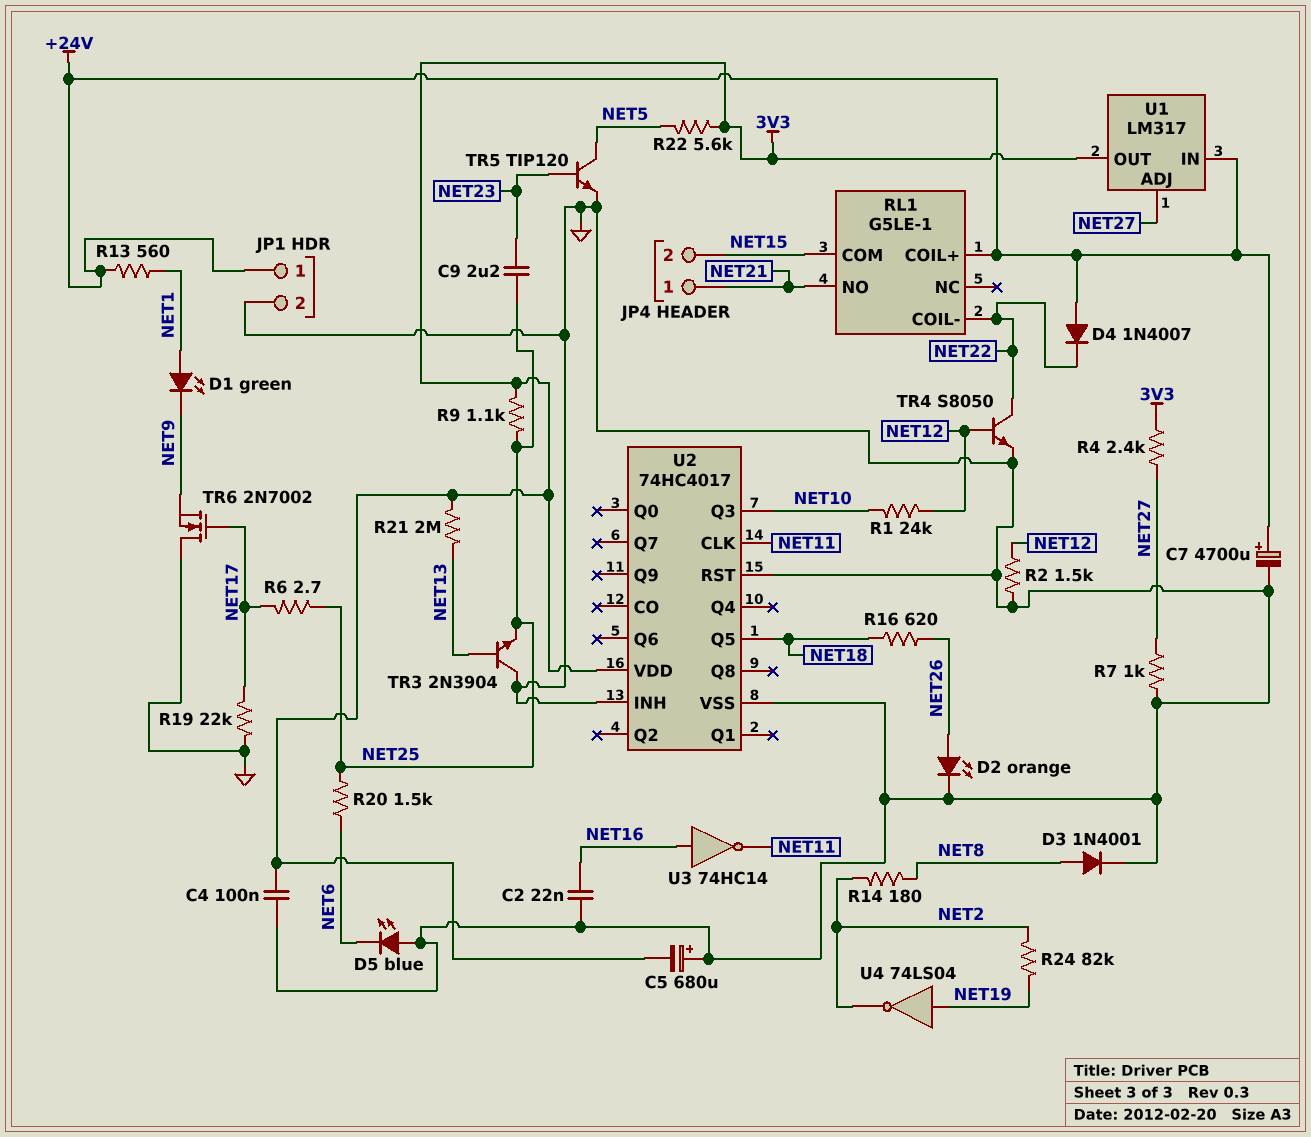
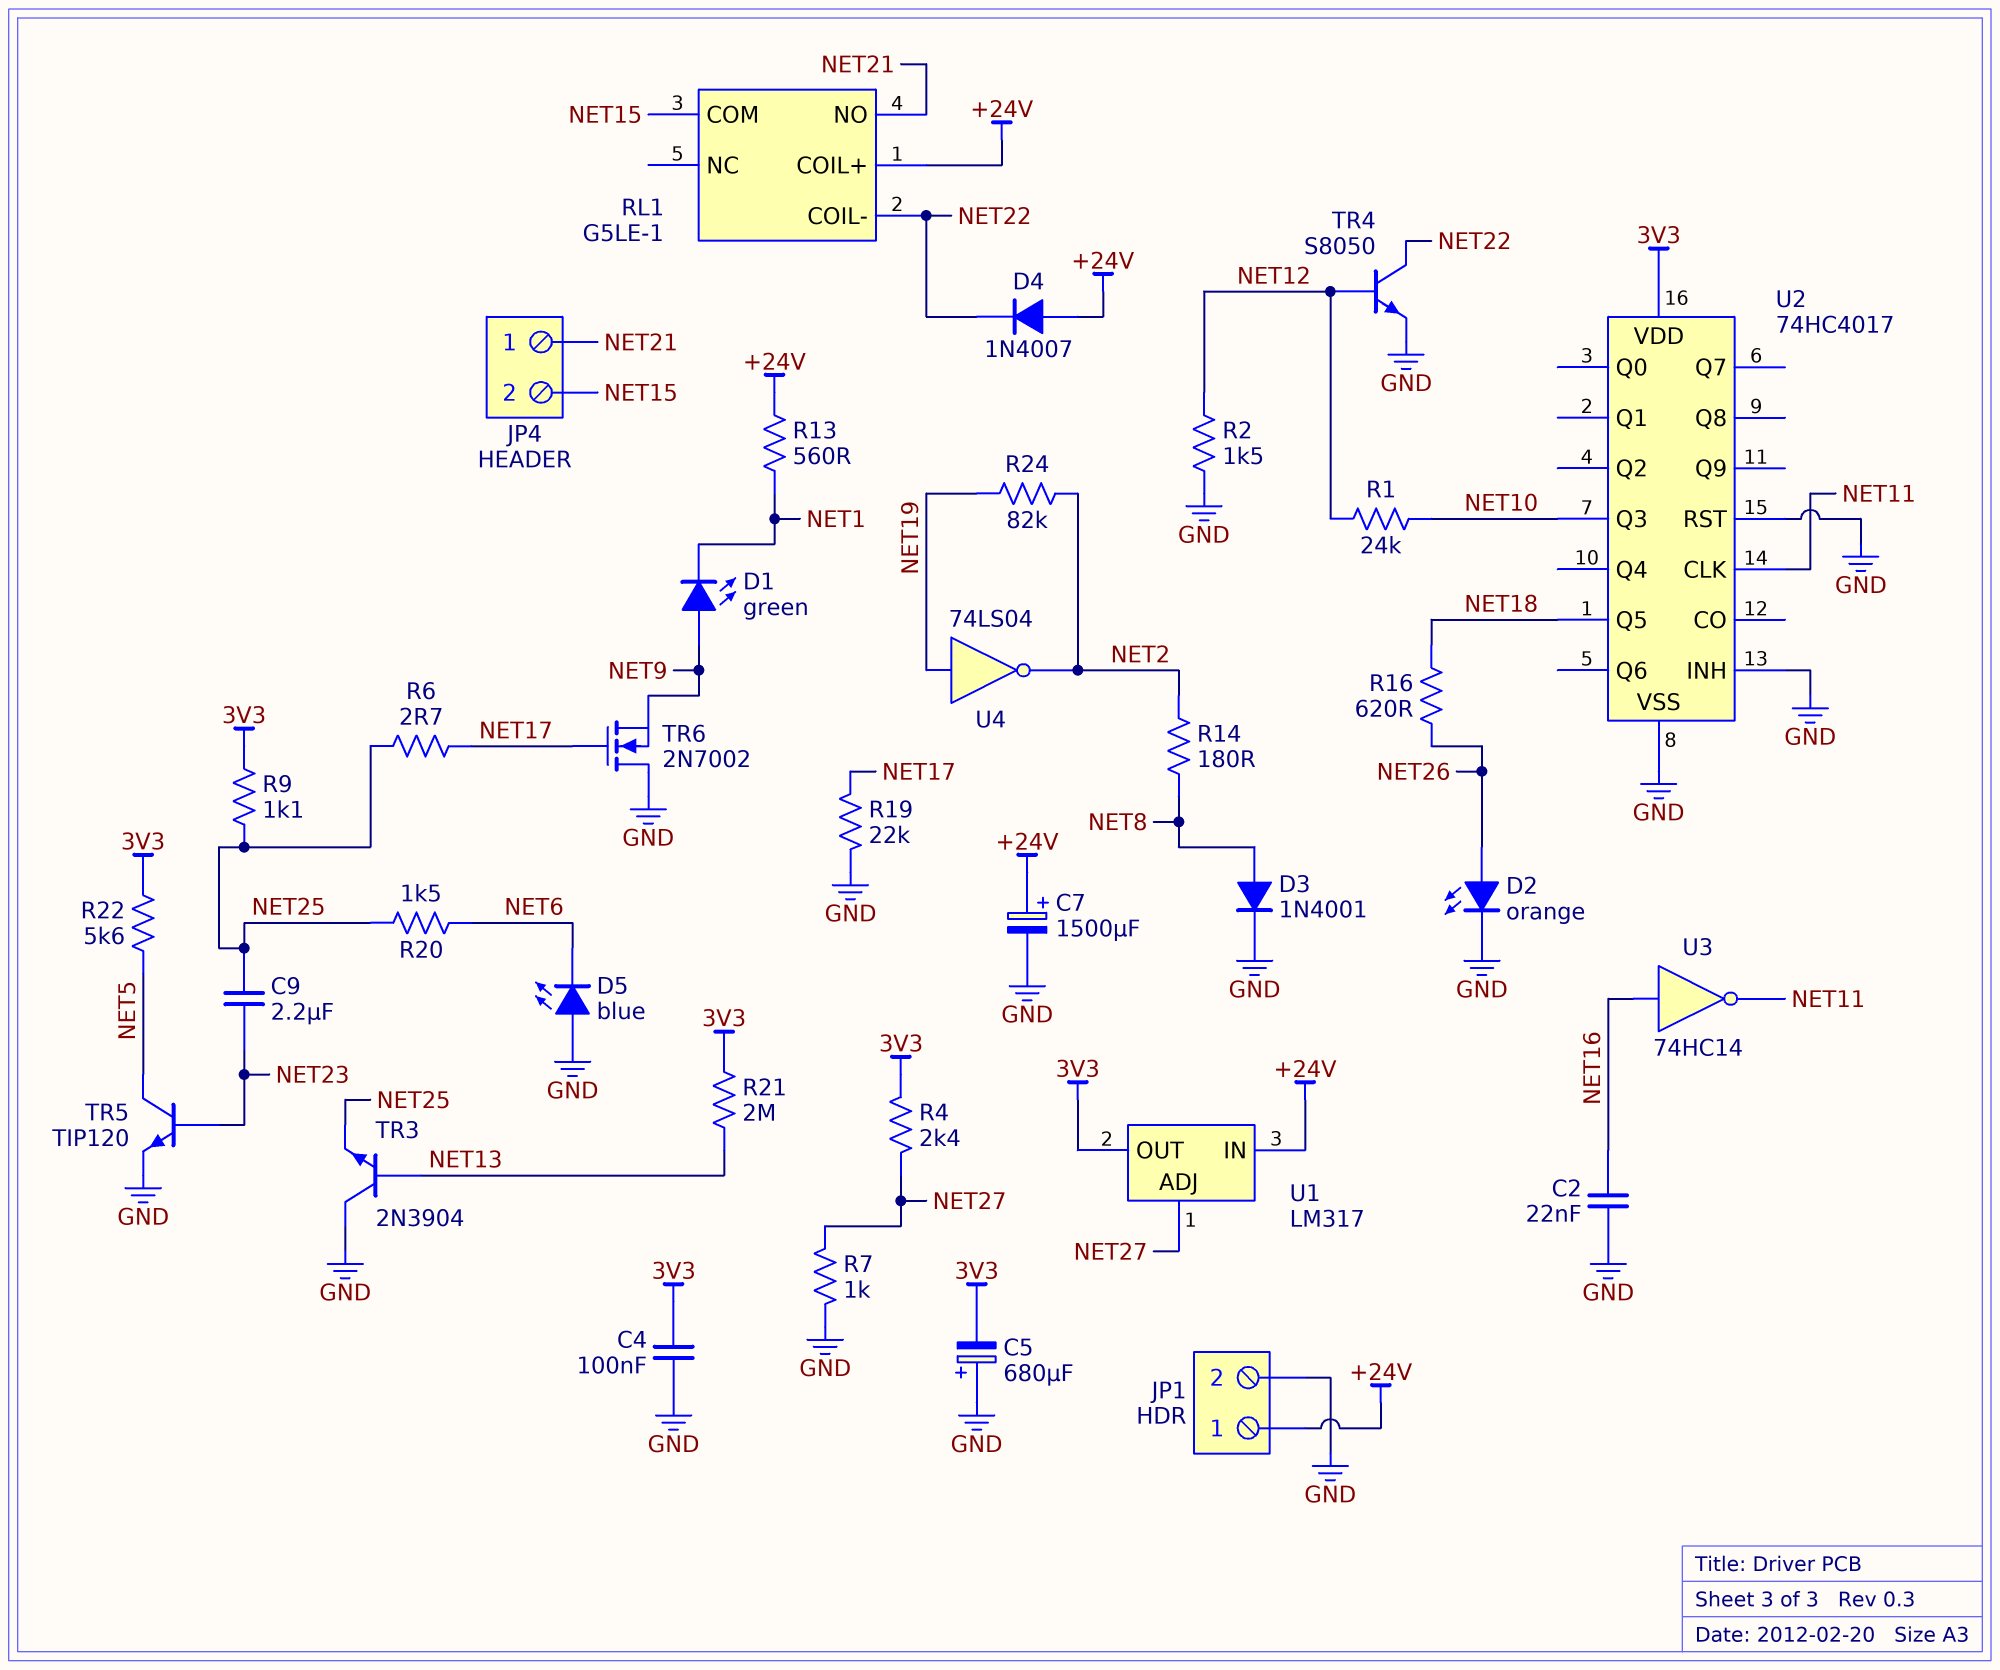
C7: 4700uF (plus +24V, minus GND) -> 1500uF (plus +24V, minus GND)
D1: LED green (A NET1, K NET9) -> LED green (A NET9, K NET1)

